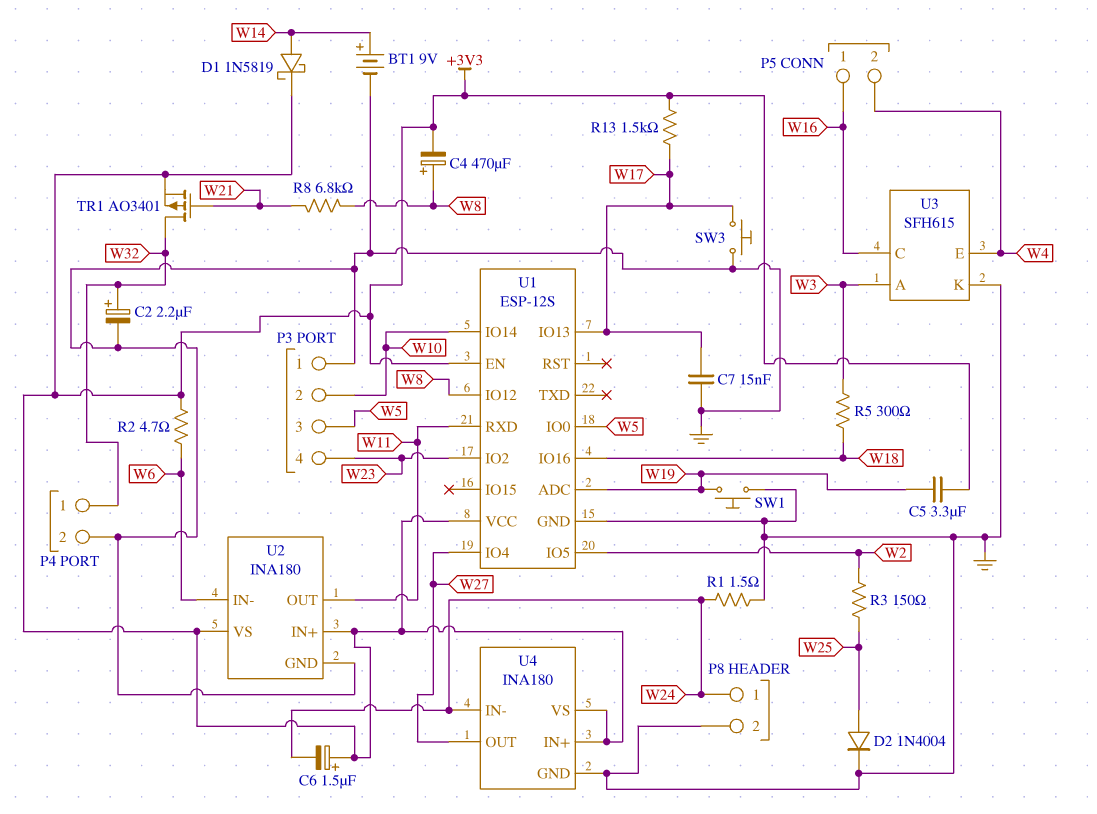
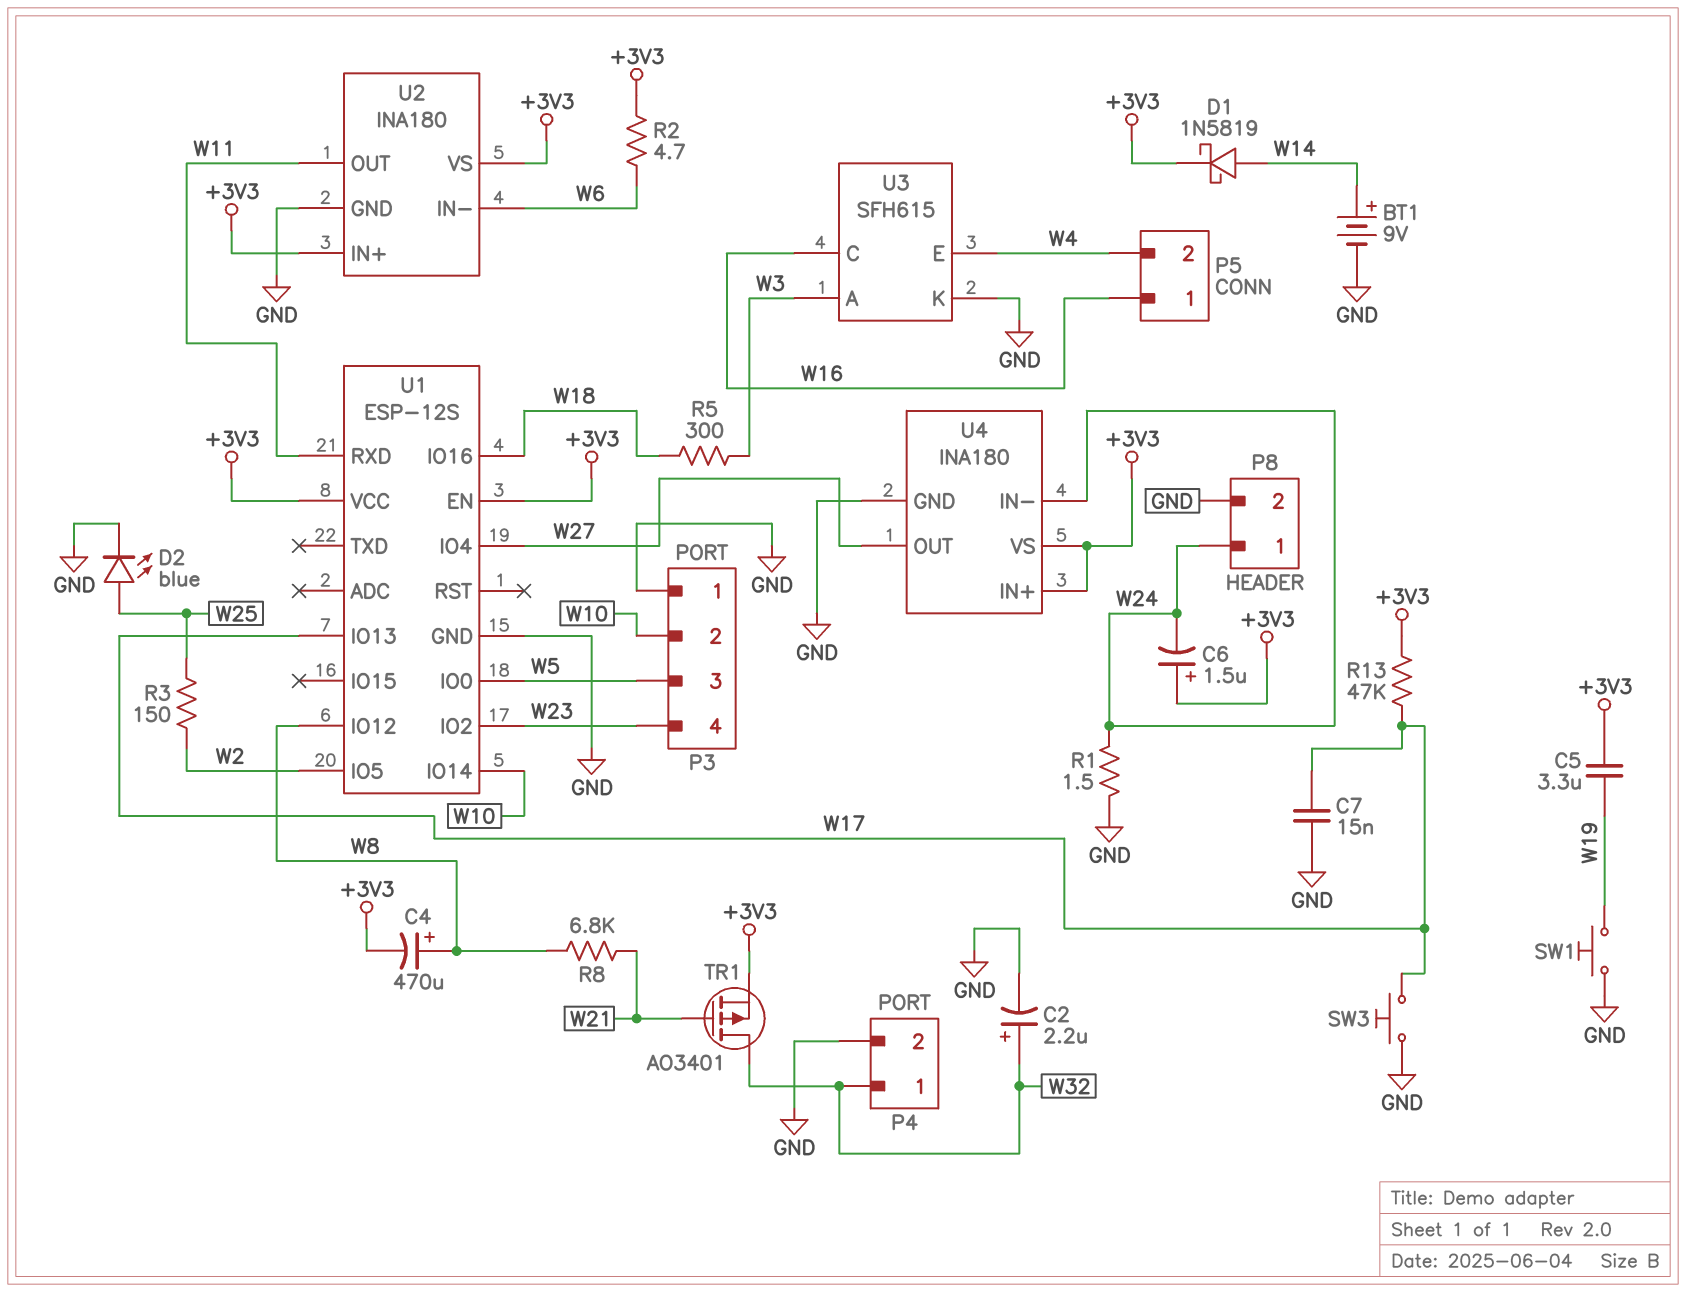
D2: diode 1N4004 (A W25, K GND) -> LED blue (A W25, K GND)
R13: 1.5k (+3V3, W17) -> 47k (+3V3, W17)
U1 pin ADC: W19 -> none

